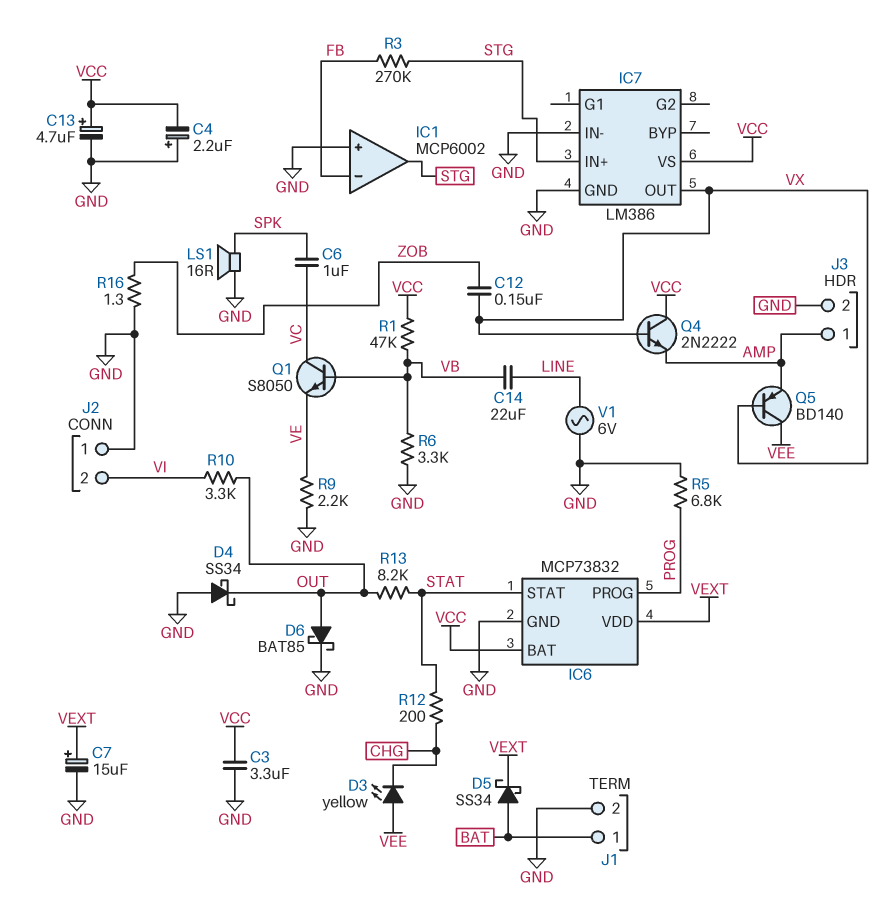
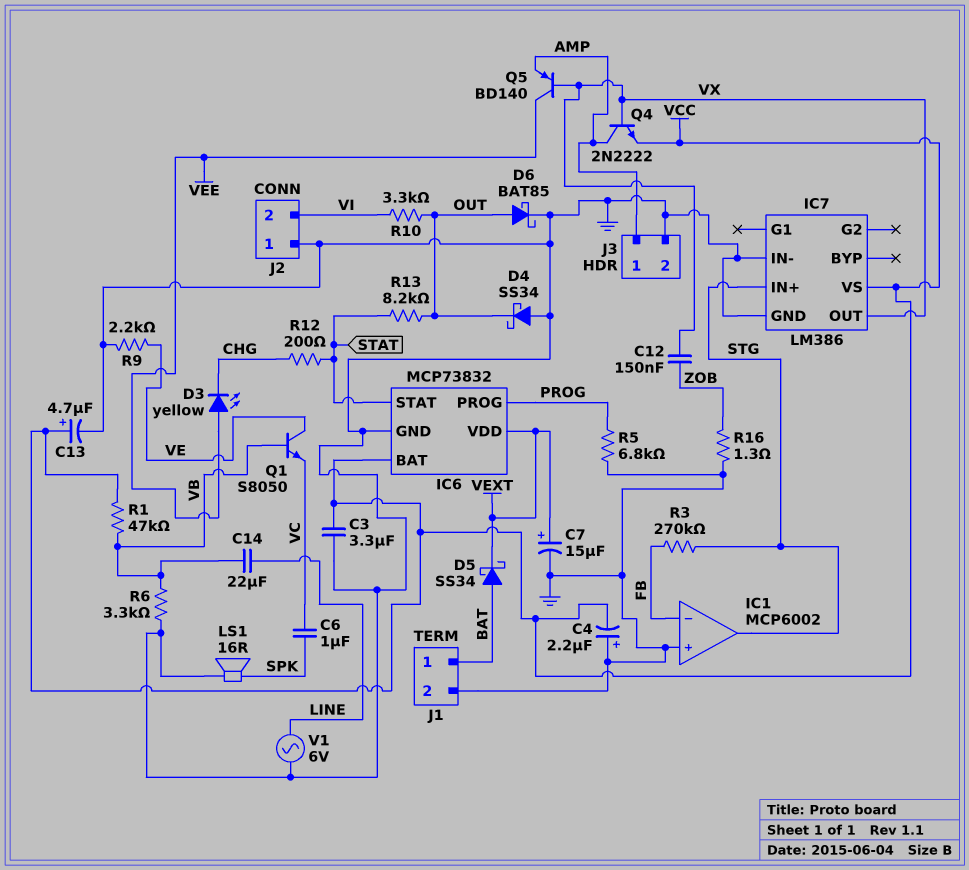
Q1: NPN S8050 (B VB, C VC, E VE) -> NPN S8050 (B VB, C VE, E VC)
Q4: NPN 2N2222 (B VX, C VCC, E AMP) -> NPN 2N2222 (B VX, C AMP, E VCC)

